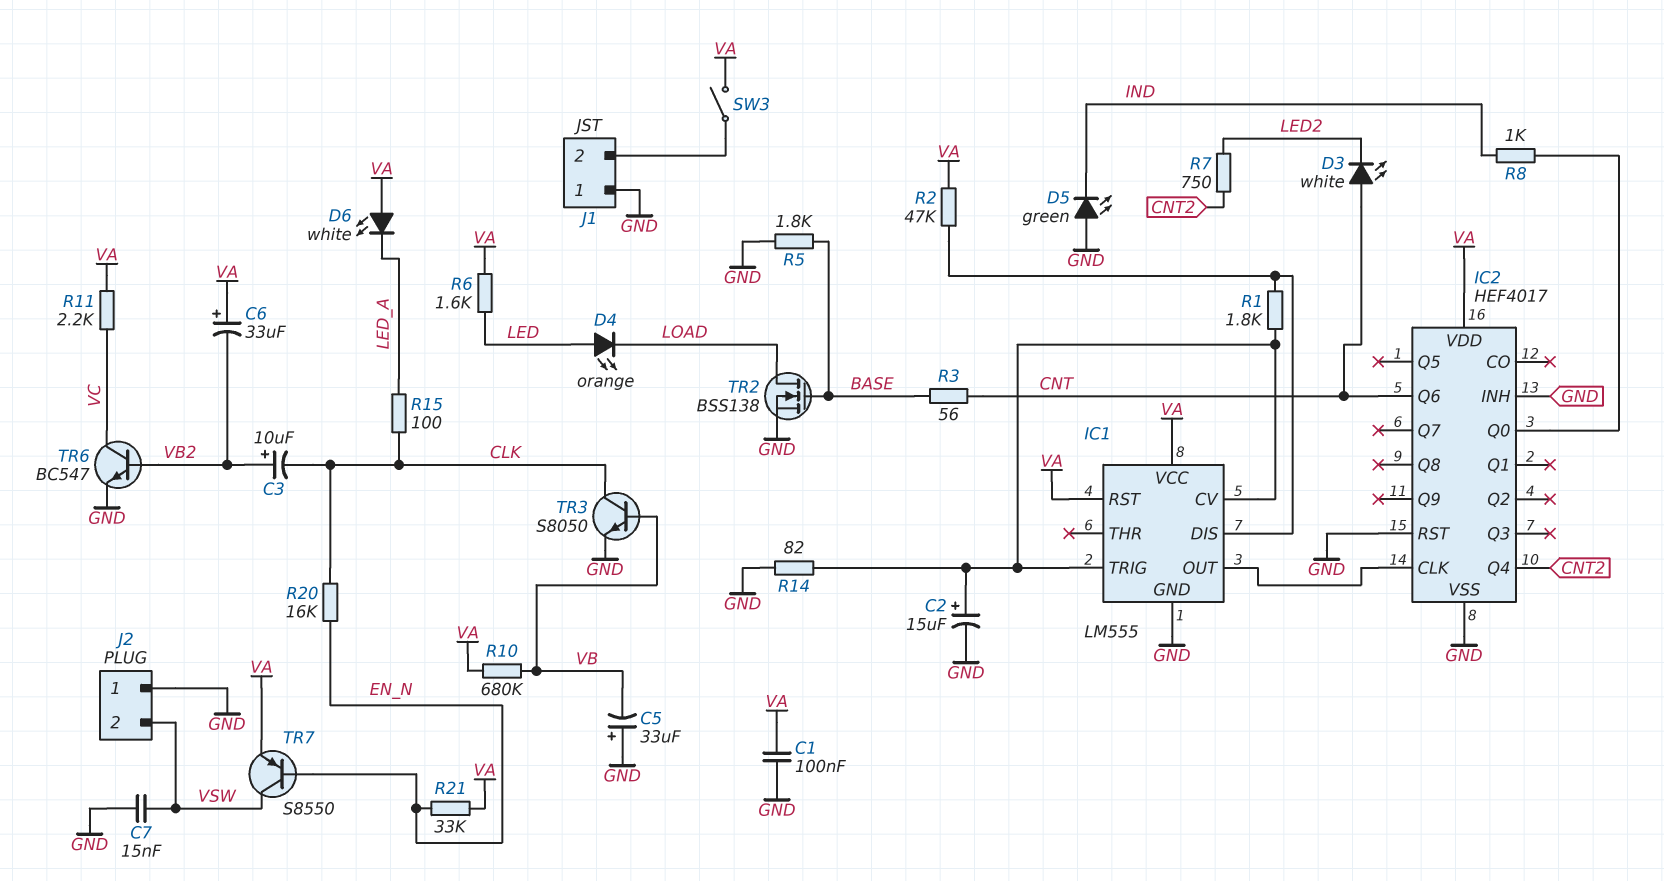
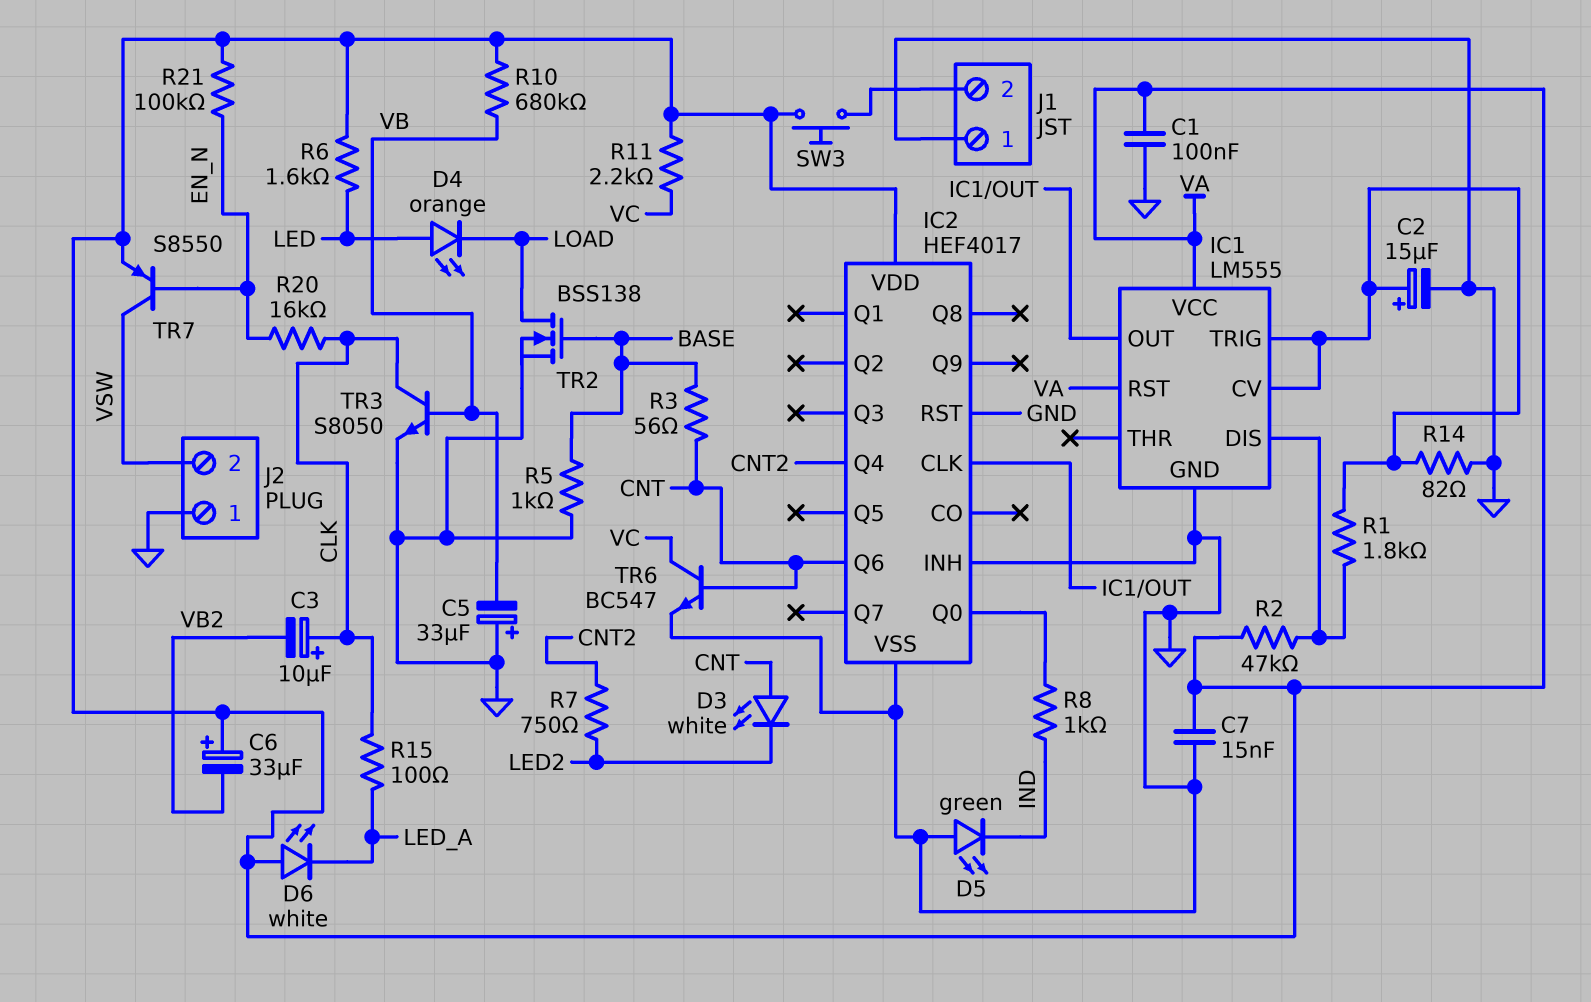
C3: 10uF (plus VB2, minus CLK) -> 10uF (plus CLK, minus VB2)
C7: 15nF (GND, VSW) -> 15nF (GND, VA)
R5: 1.8k (BASE, GND) -> 1k (BASE, GND)
R21: 33k (EN_N, VA) -> 100k (EN_N, VA)
SW3: switch (J1/2, VA) -> button (J1/2, VA)
TR6: NPN BC547 (B VB2, C VC, E GND) -> NPN BC547 (B CNT, C VC, E GND)

